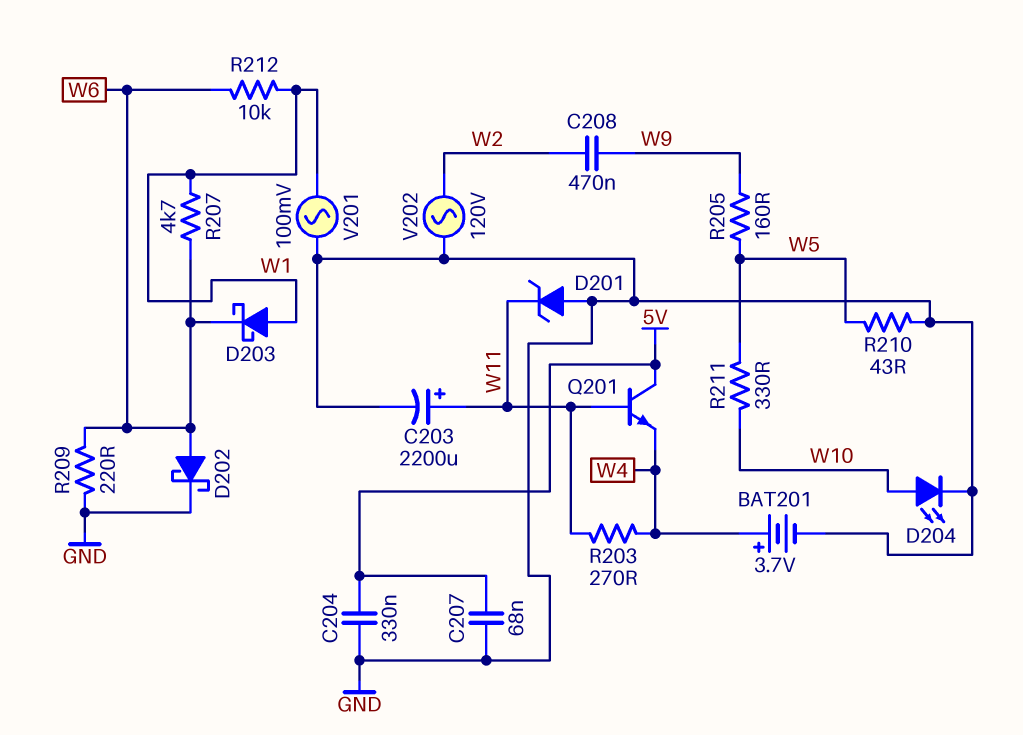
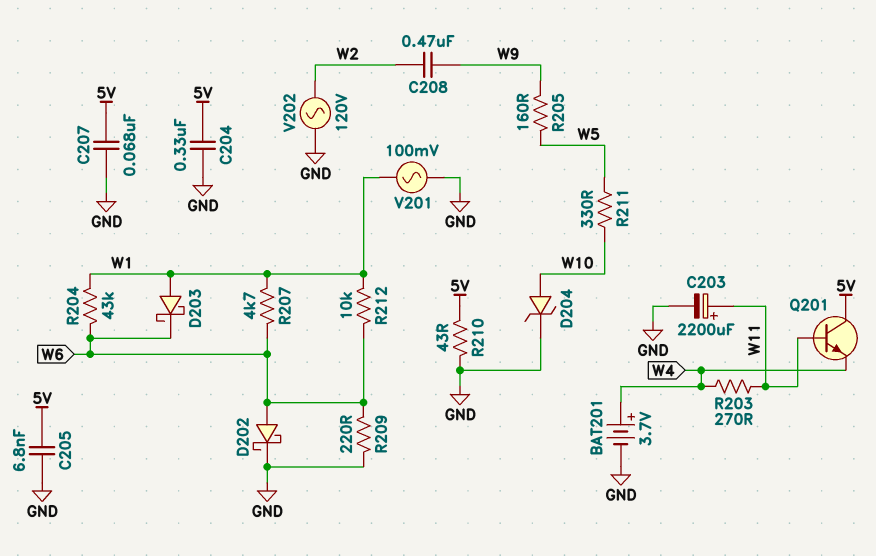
C205: none -> 6.8nF (5V, GND)
D201: zener (A GND, K W11) -> none
D204: LED (A W10, K GND) -> zener (A W10, K GND)
R204: none -> 43k (W1, W6)
R210: 43 (GND, W5) -> 43 (5V, GND)

